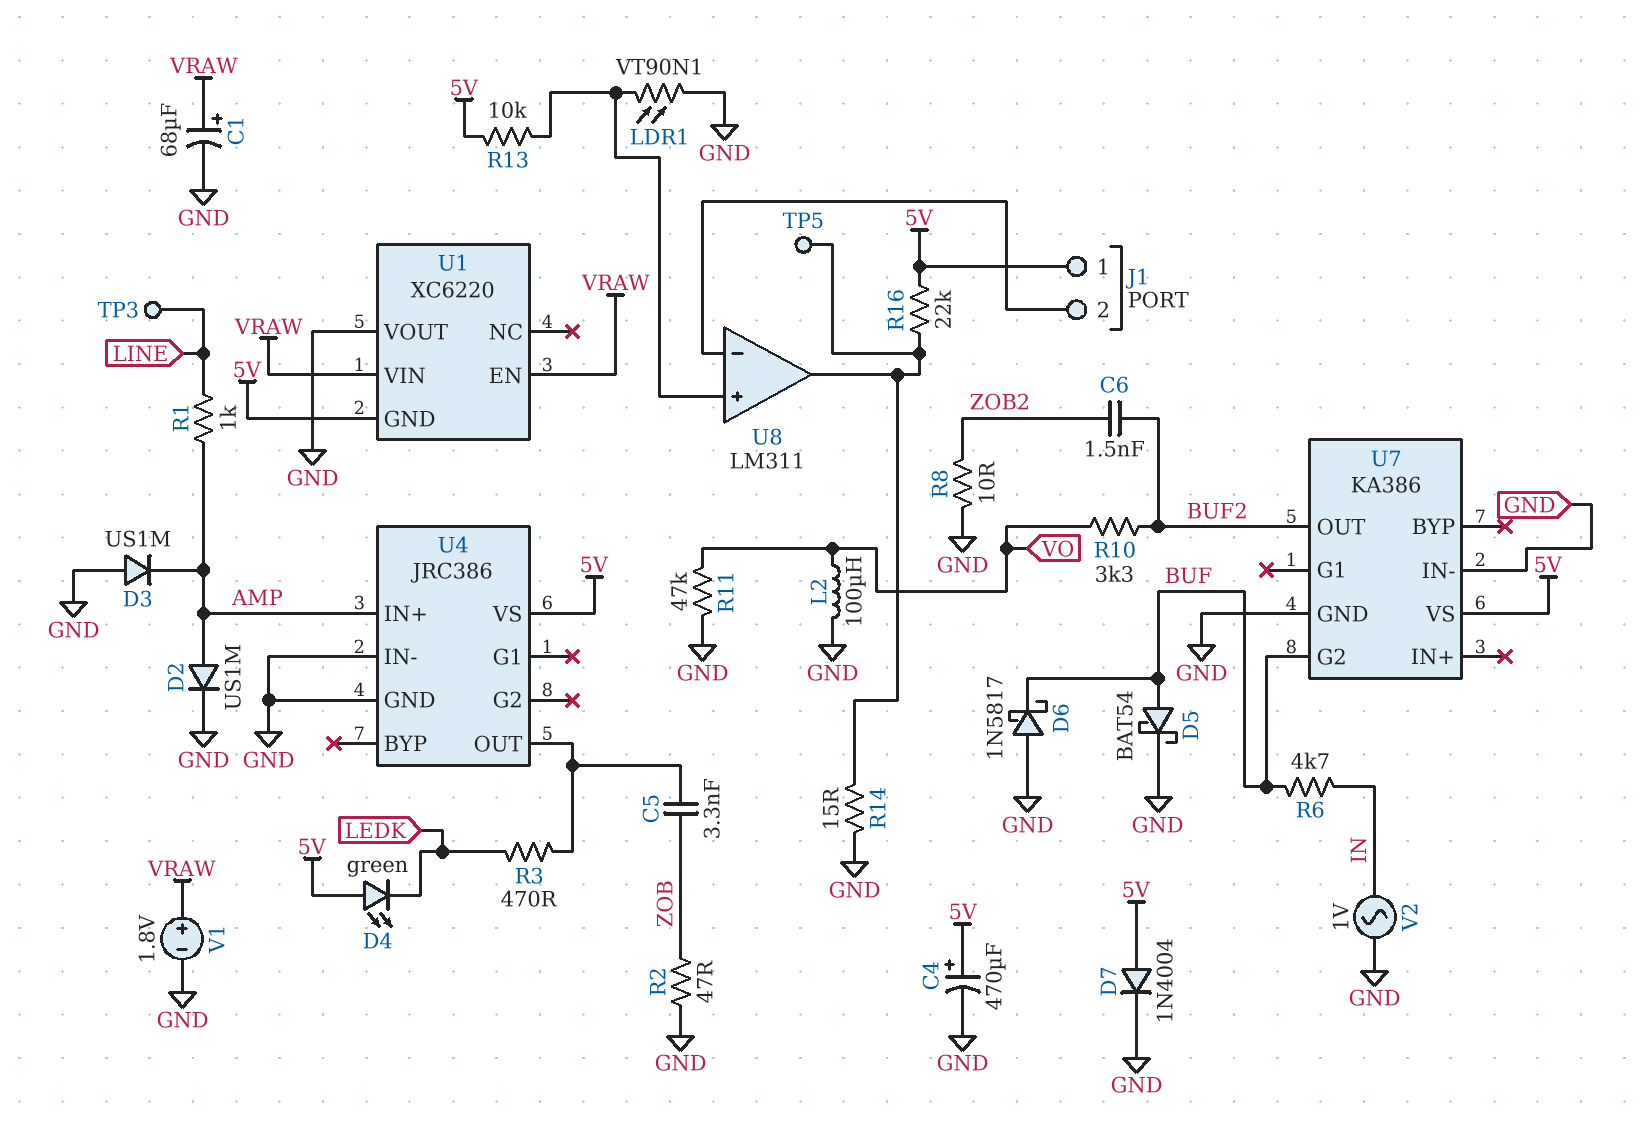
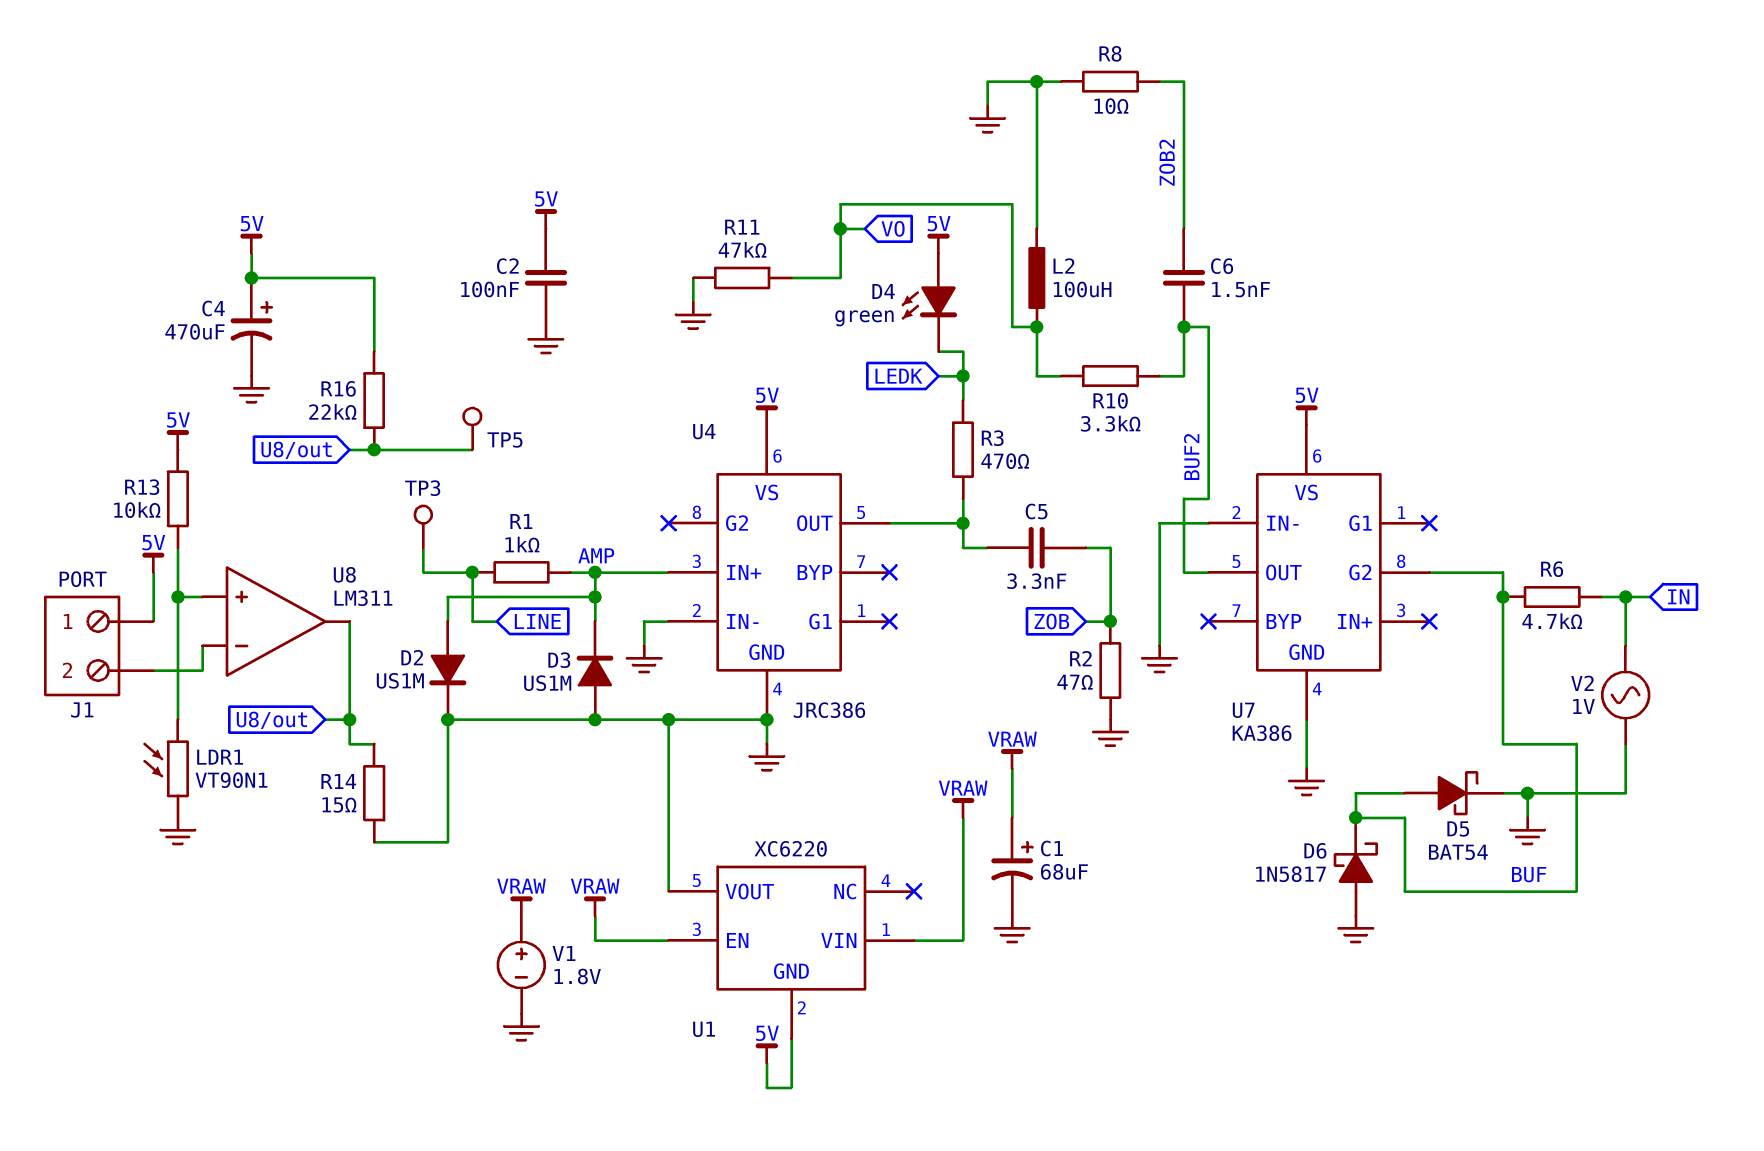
C2: none -> 100nF (5V, GND)
D7: diode 1N4004 (A 5V, K GND) -> none

